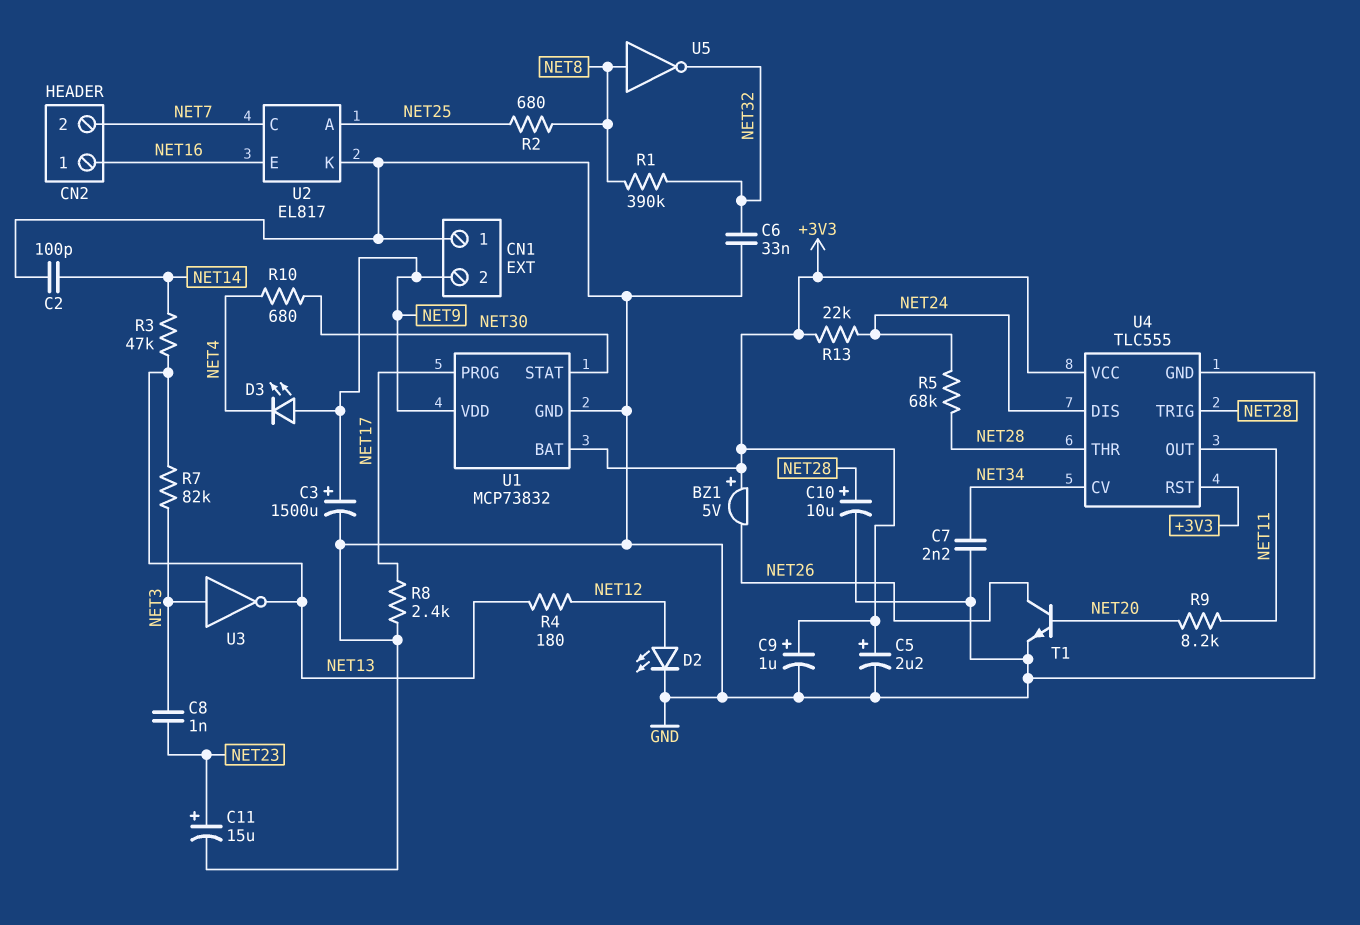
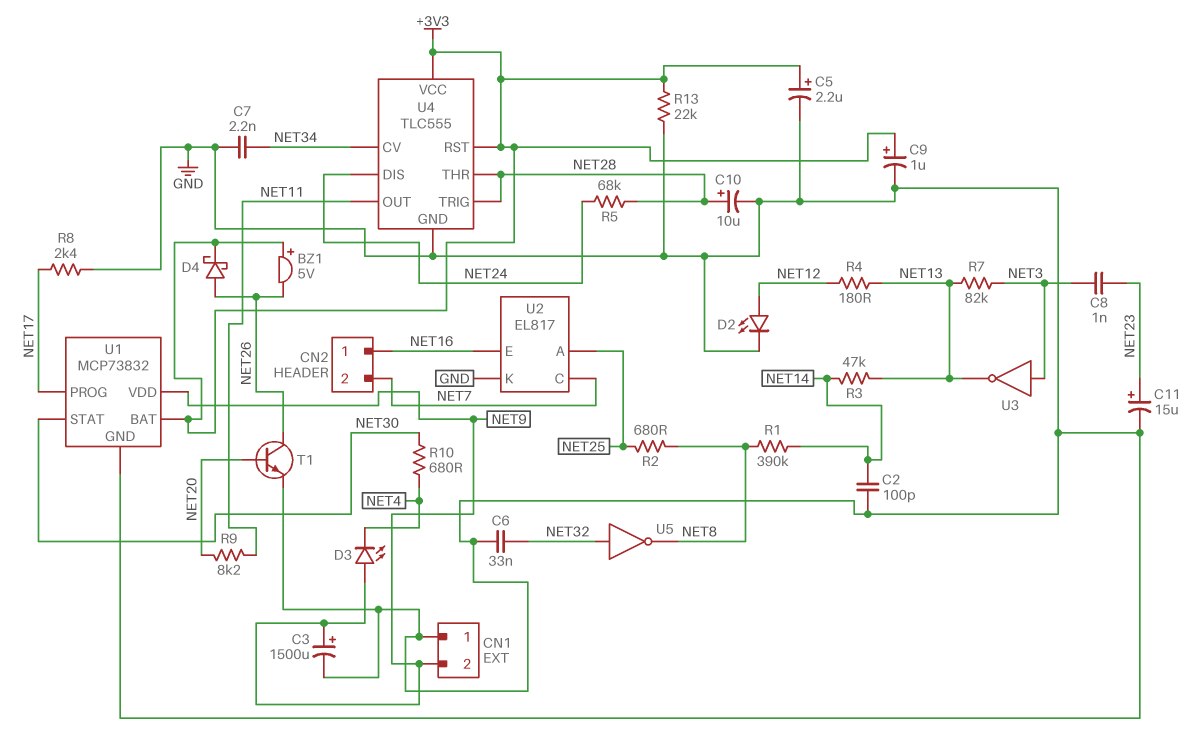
D4: none -> schottky (A NET26, K +3V3)
R1: 390k (NET8, NET32) -> 390k (NET8, NET14)
R13: 22k (+3V3, NET24) -> 22k (+3V3, GND)
U5: NOT (in NET8, out NET32) -> NOT (in NET32, out NET8)

